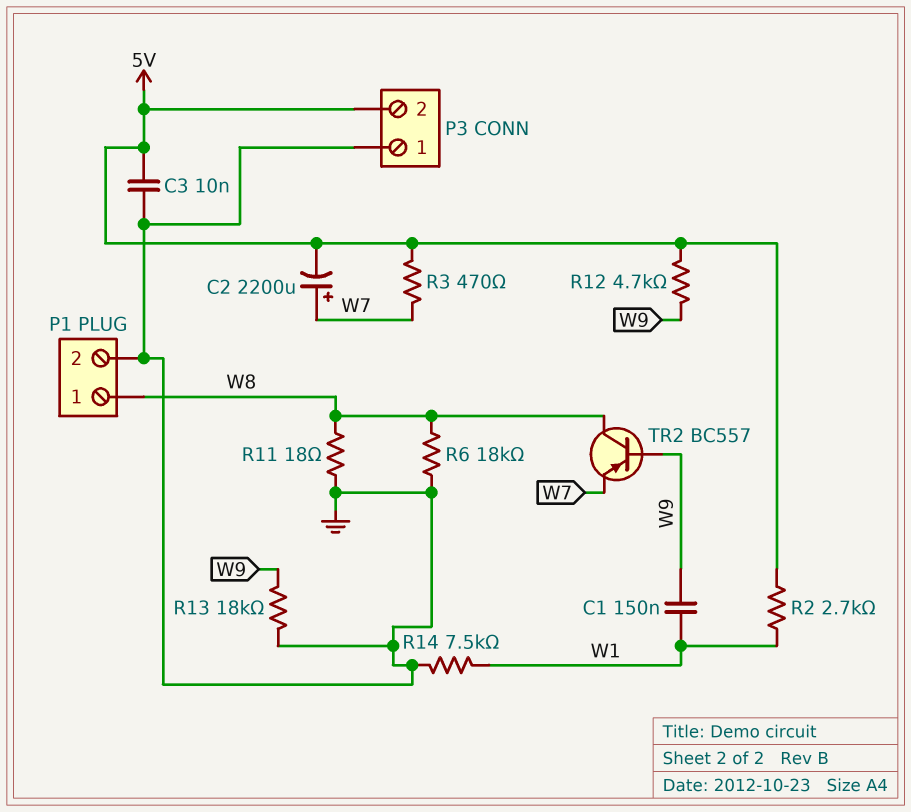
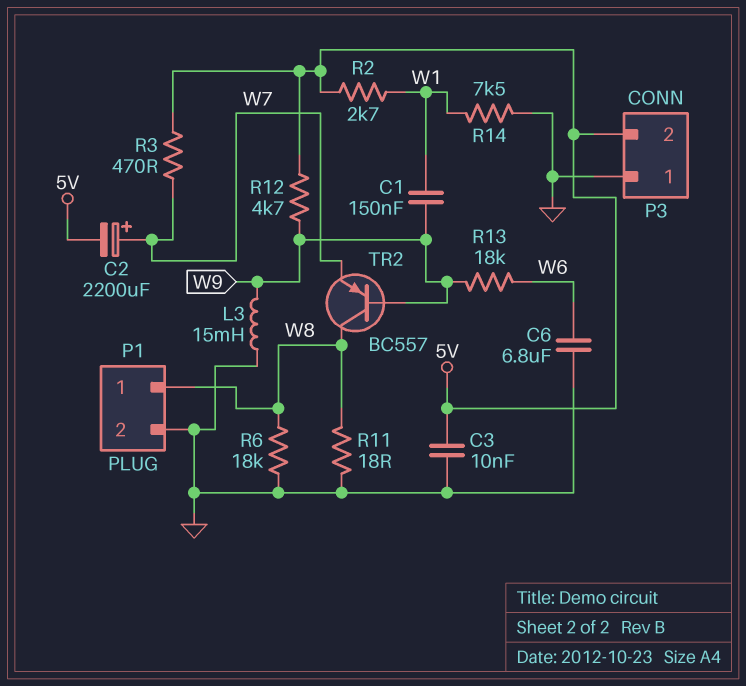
C6: none -> 6.8uF (GND, W6)
L3: none -> 15mH (GND, W9)
R13: 18k (GND, W9) -> 18k (W6, W9)

